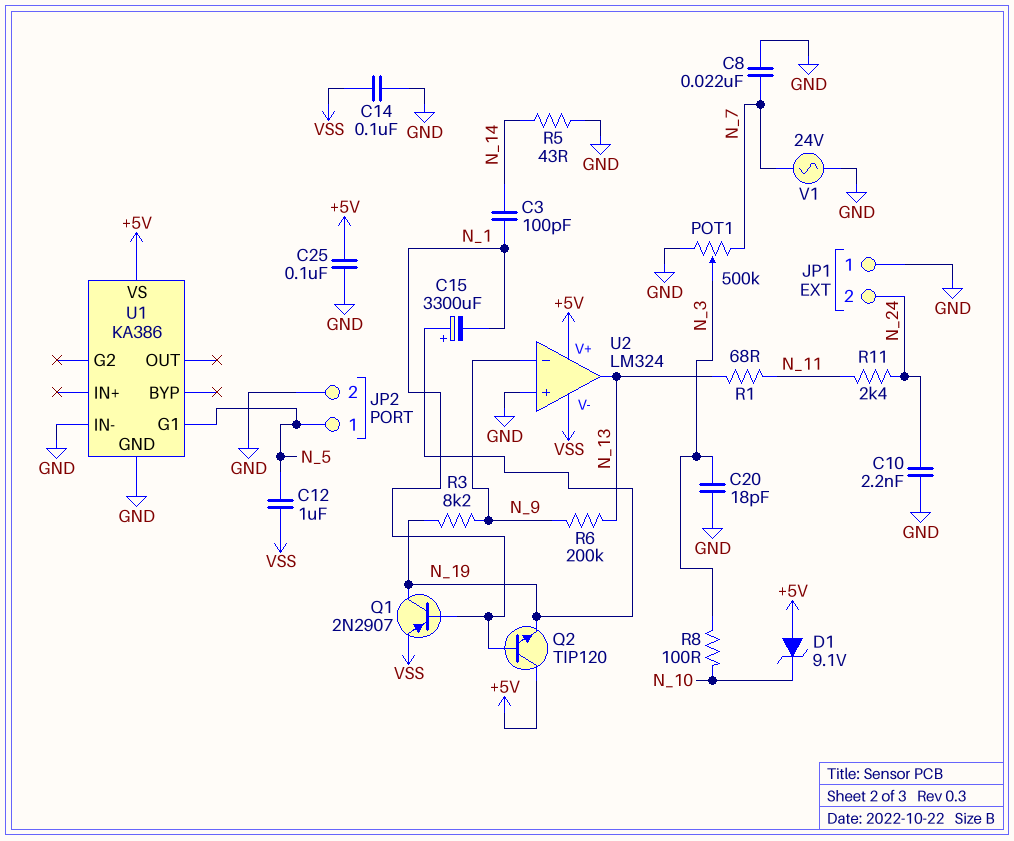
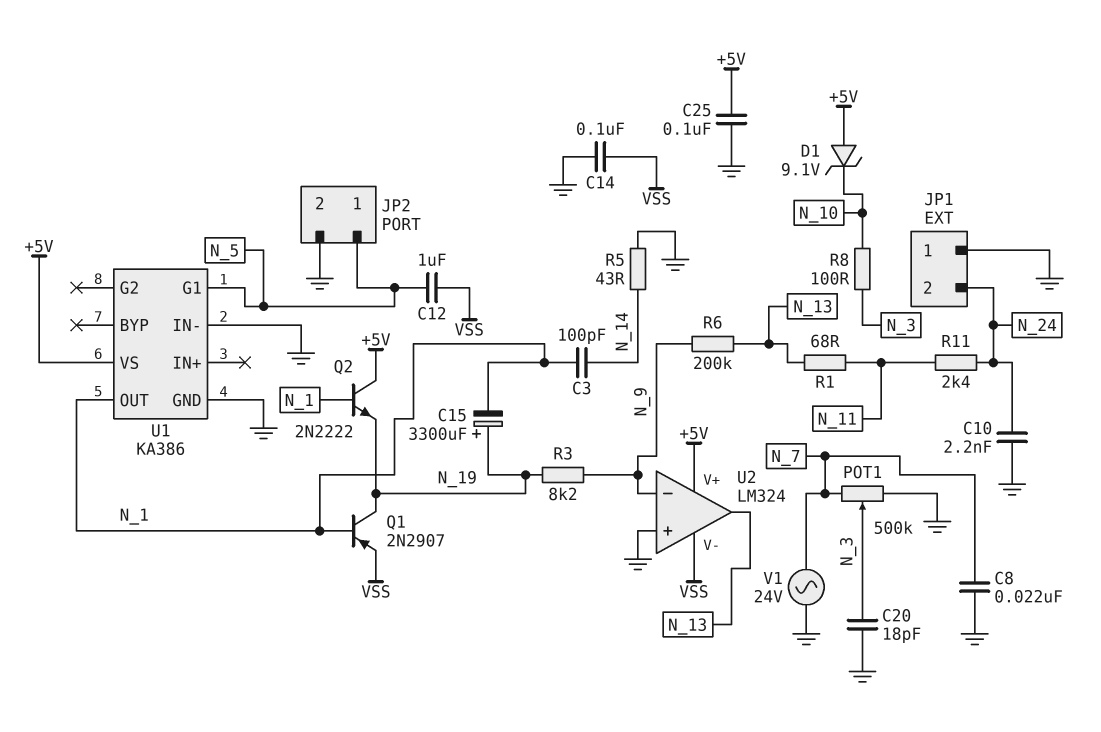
Q2: NPN TIP120 (B N_1, C +5V, E N_19) -> NPN 2N2222 (B N_1, C +5V, E N_19)
U1 pin OUT: none -> N_1

